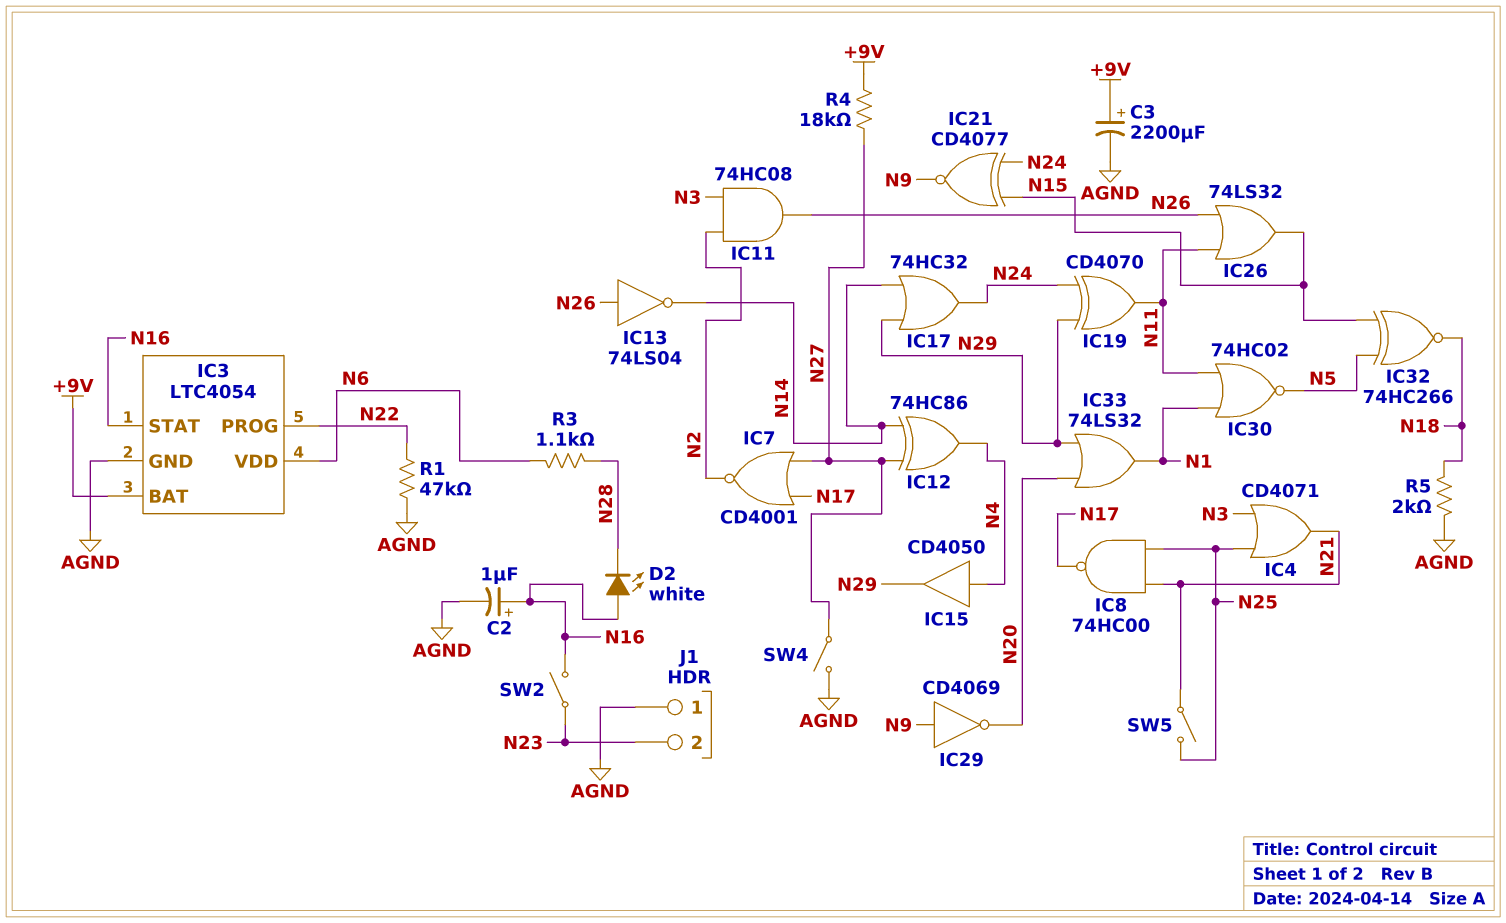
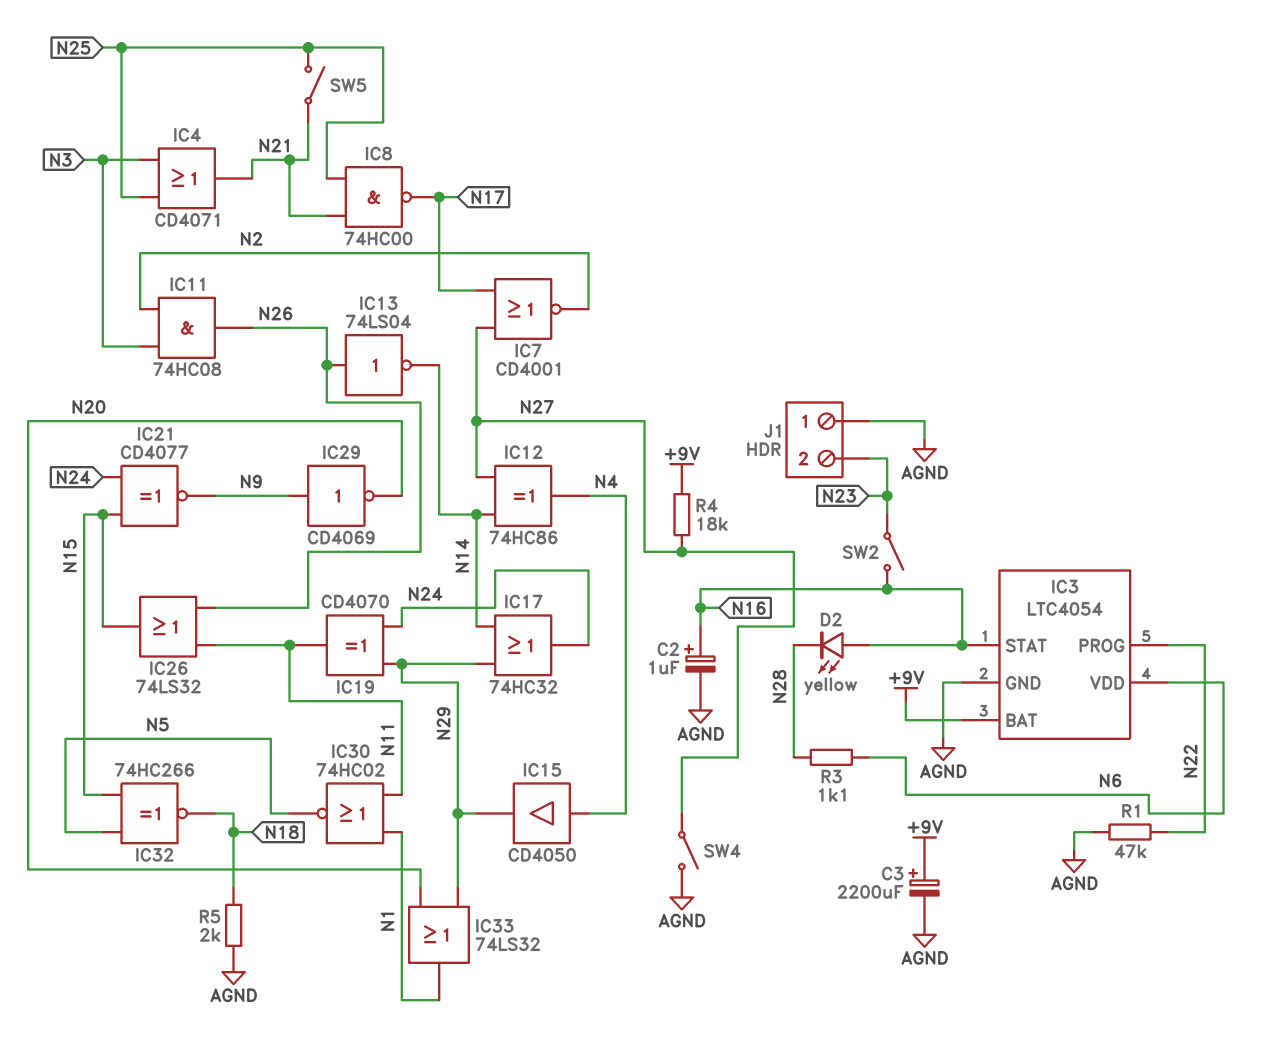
D2: LED white (A N16, K N28) -> LED yellow (A N16, K N28)

